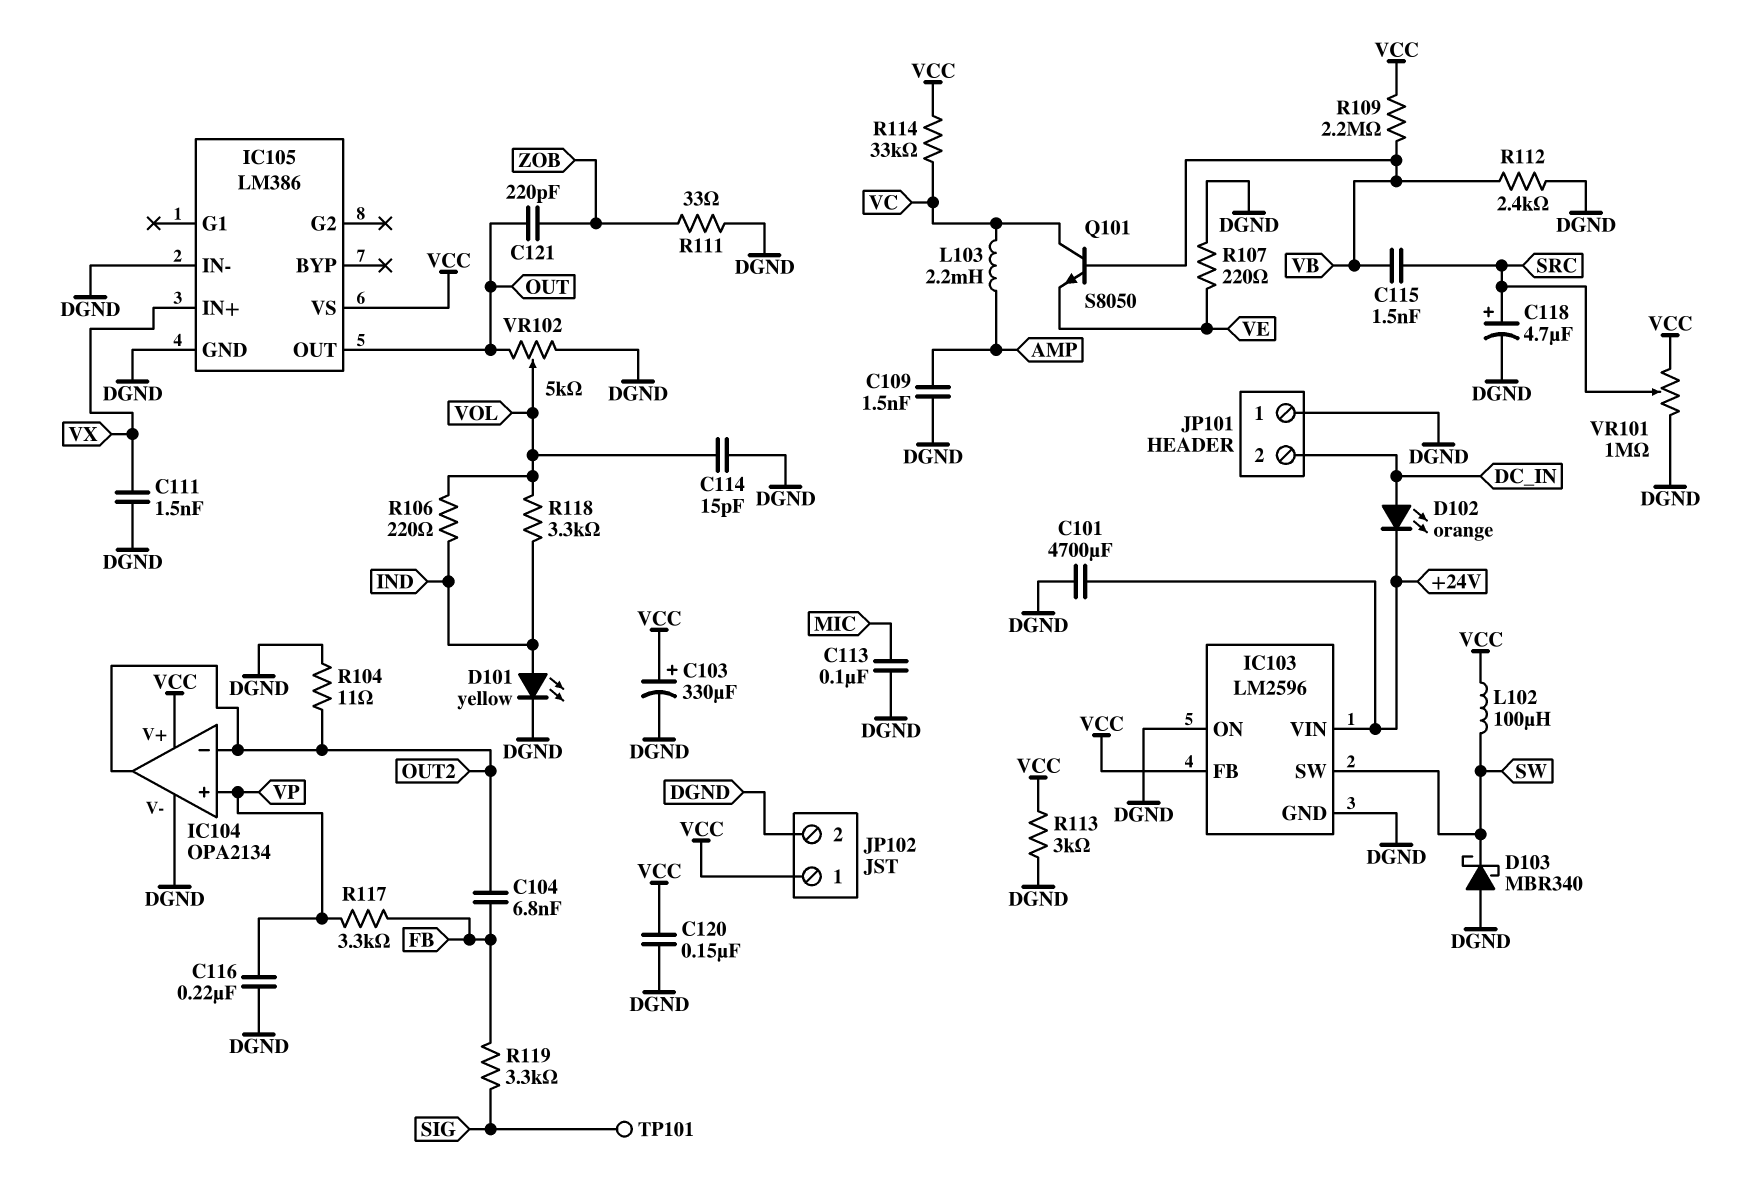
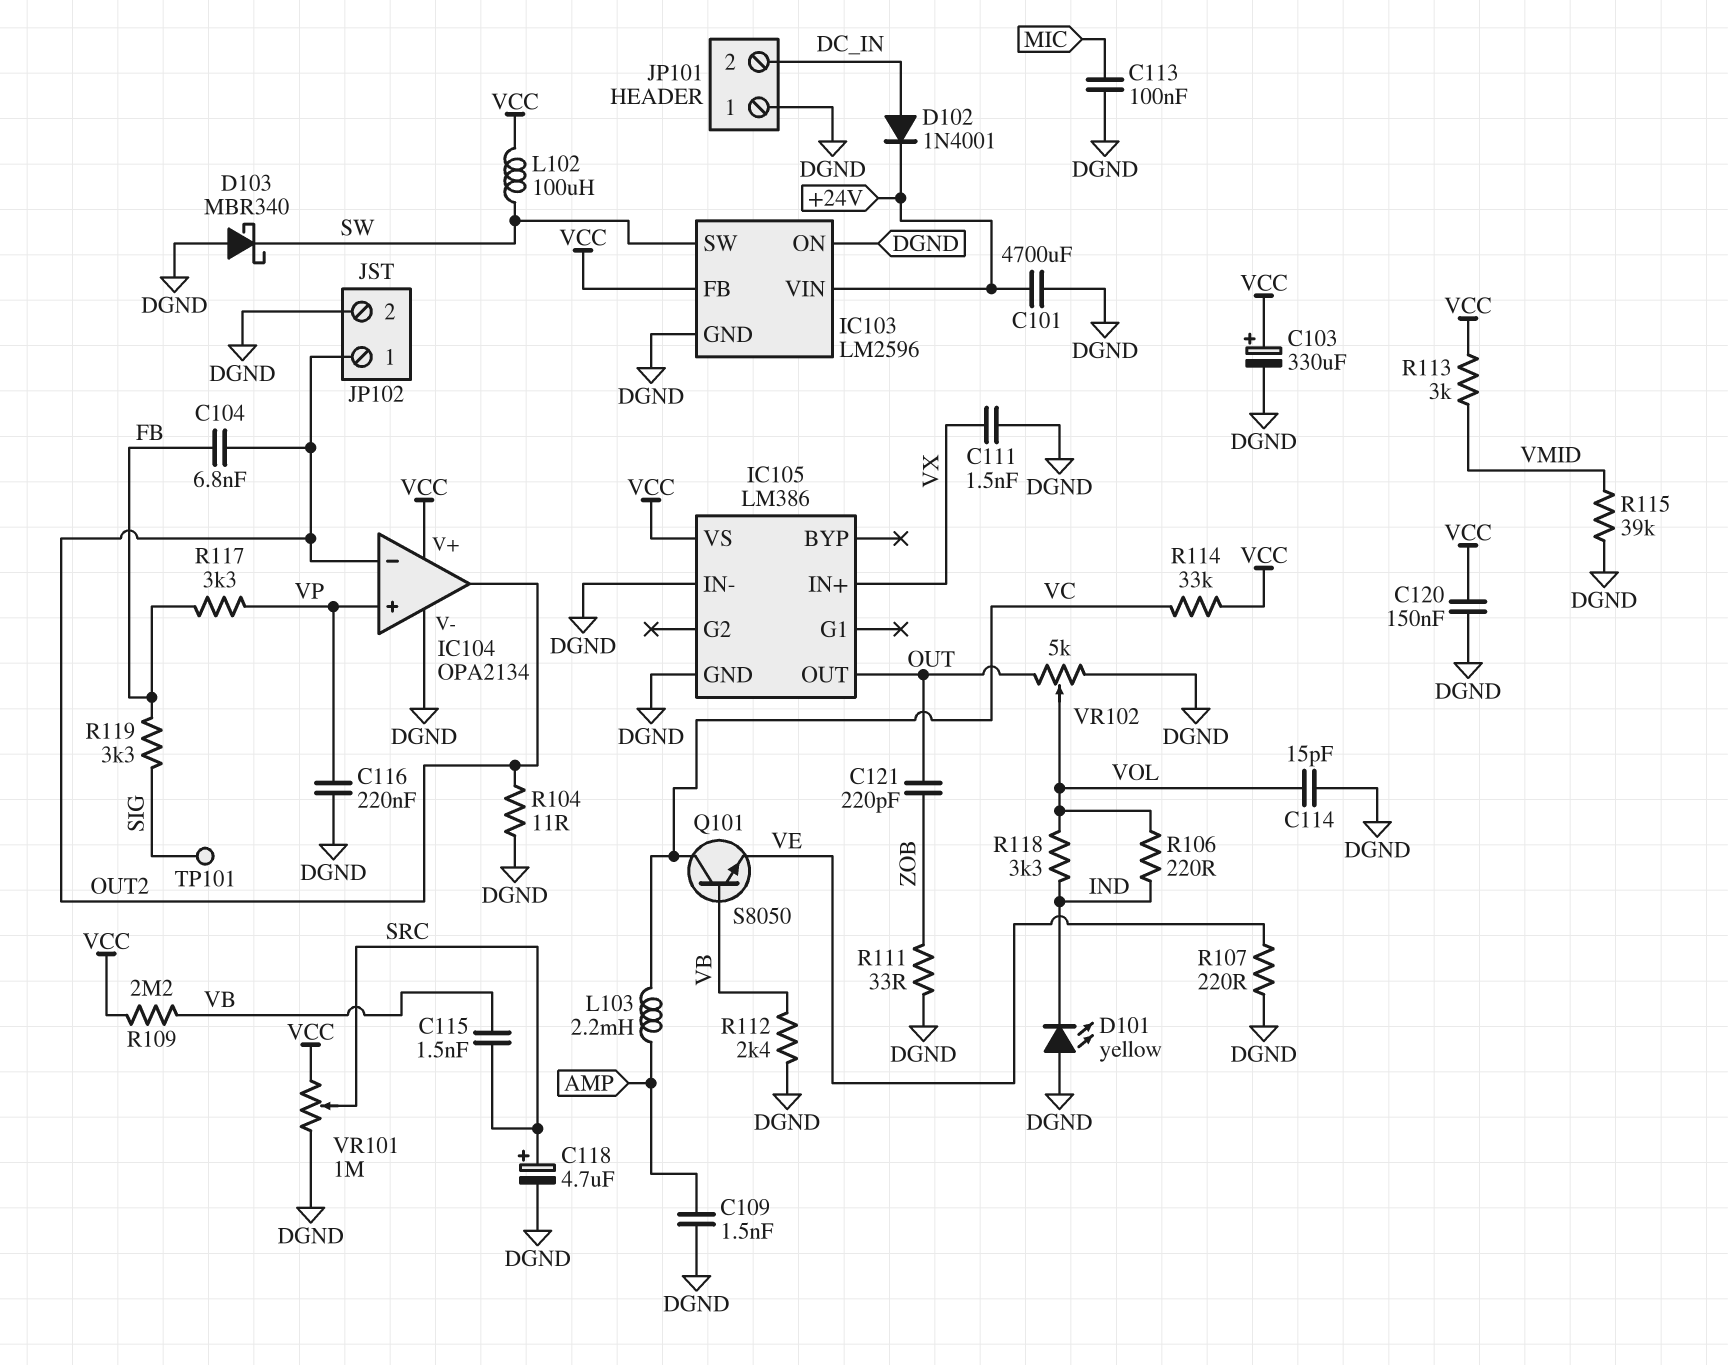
D101: LED yellow (A IND, K DGND) -> LED yellow (A DGND, K IND)
D102: LED orange (A DC_IN, K +24V) -> diode 1N4001 (A DC_IN, K +24V)
JP102 pin 1: VCC -> OUT2
R113: 3k (DGND, VCC) -> 3k (VCC, VMID)
R115: none -> 39k (DGND, VMID)

